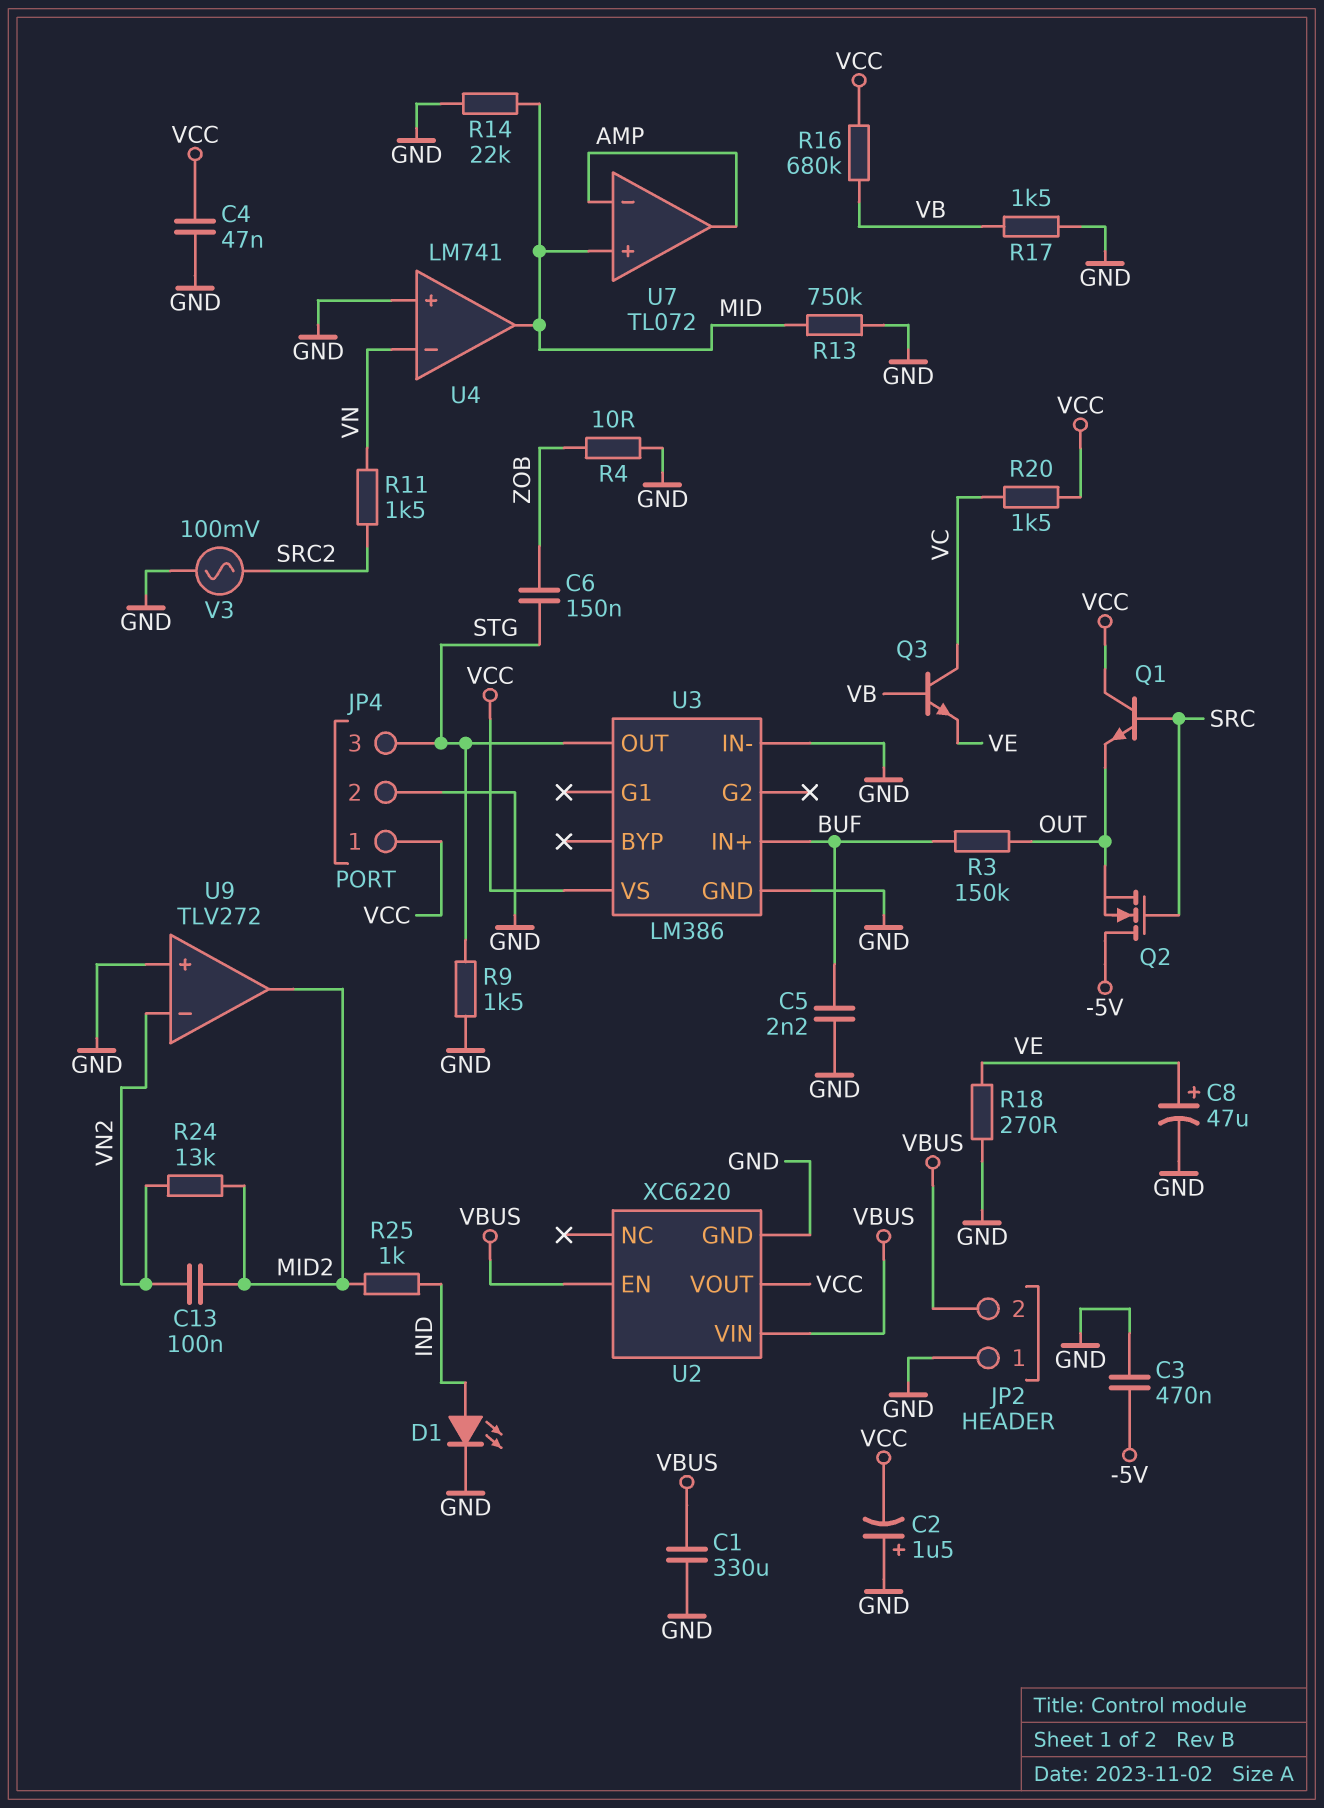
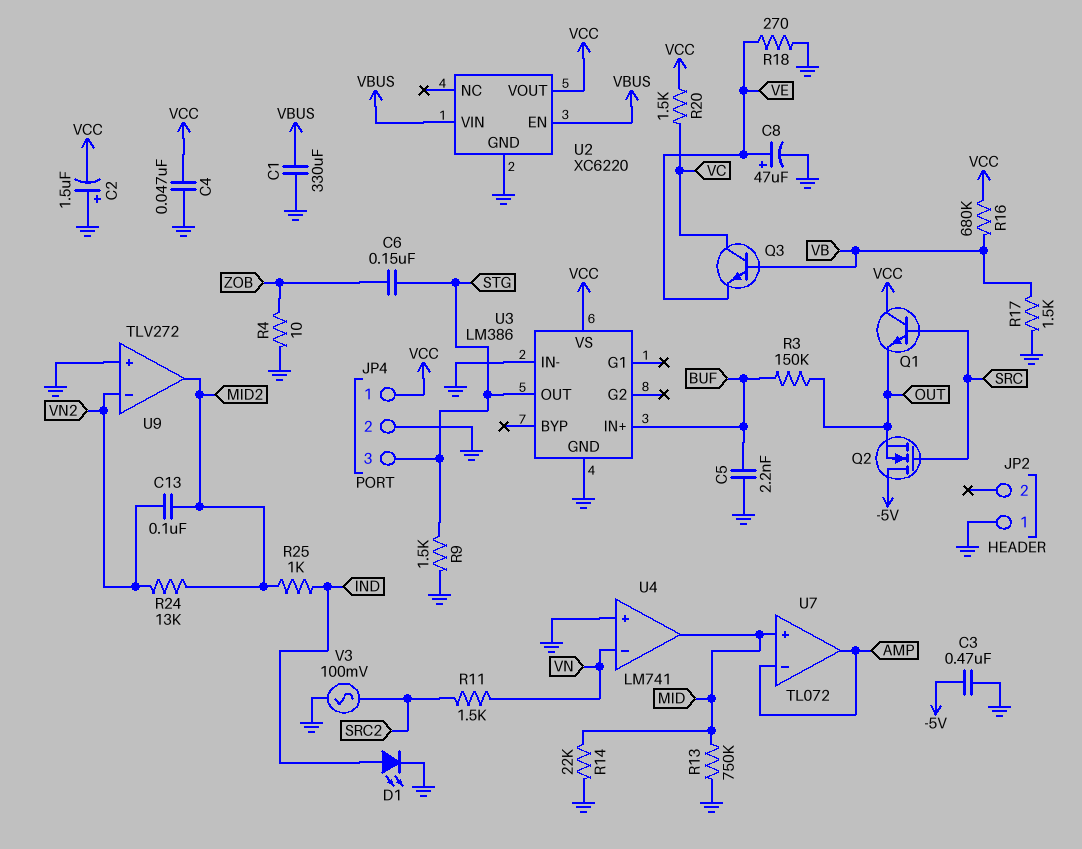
JP2 pin 2: VBUS -> none

